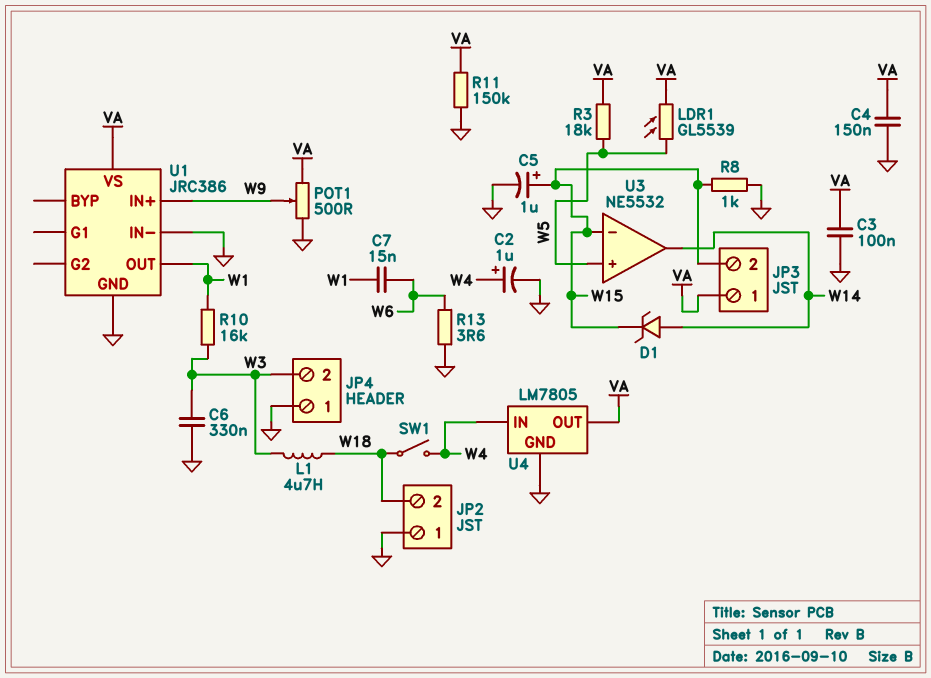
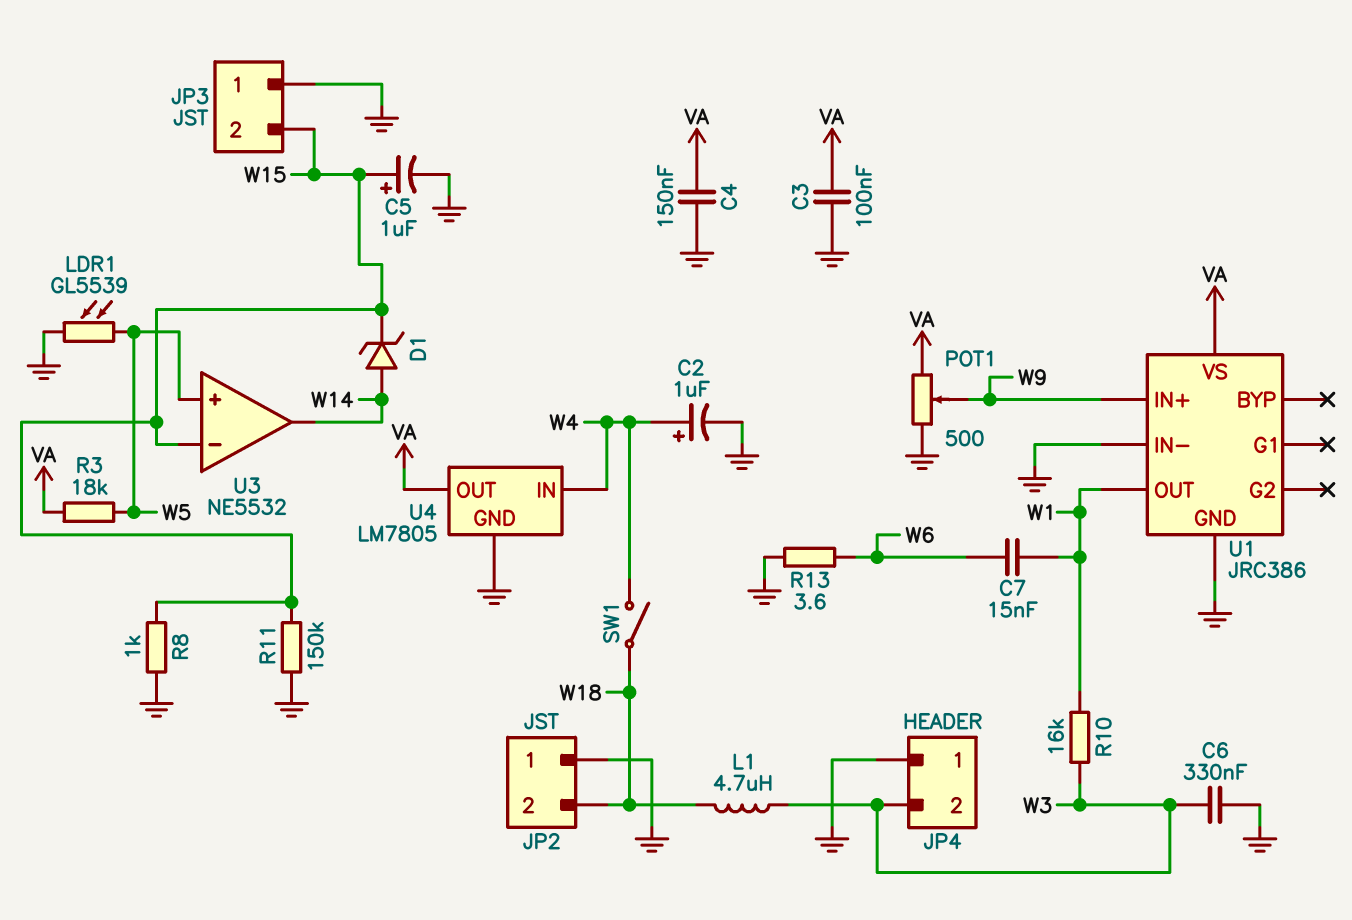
JP3 pin 1: VA -> GND
LDR1: GL5539 (VA, W5) -> GL5539 (GND, W5)
R11: 150k (GND, VA) -> 150k (GND, W15)

